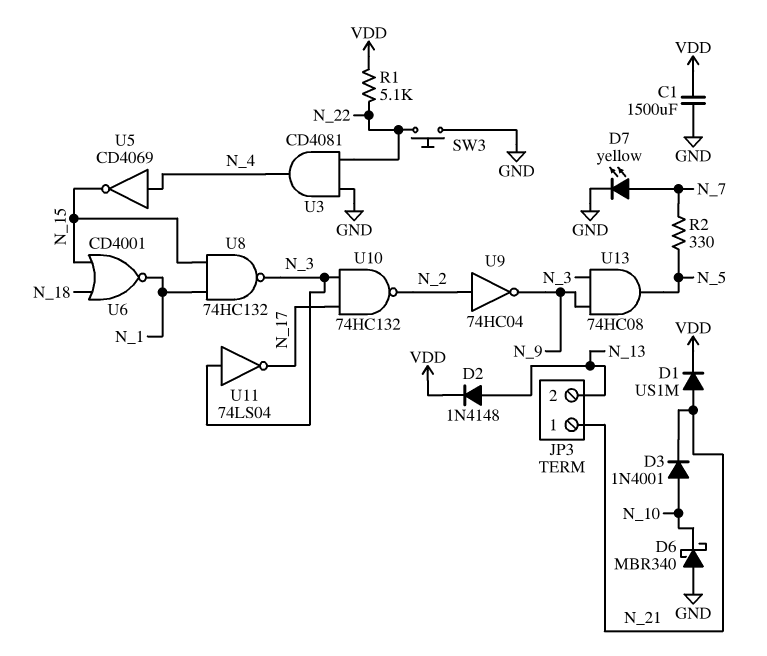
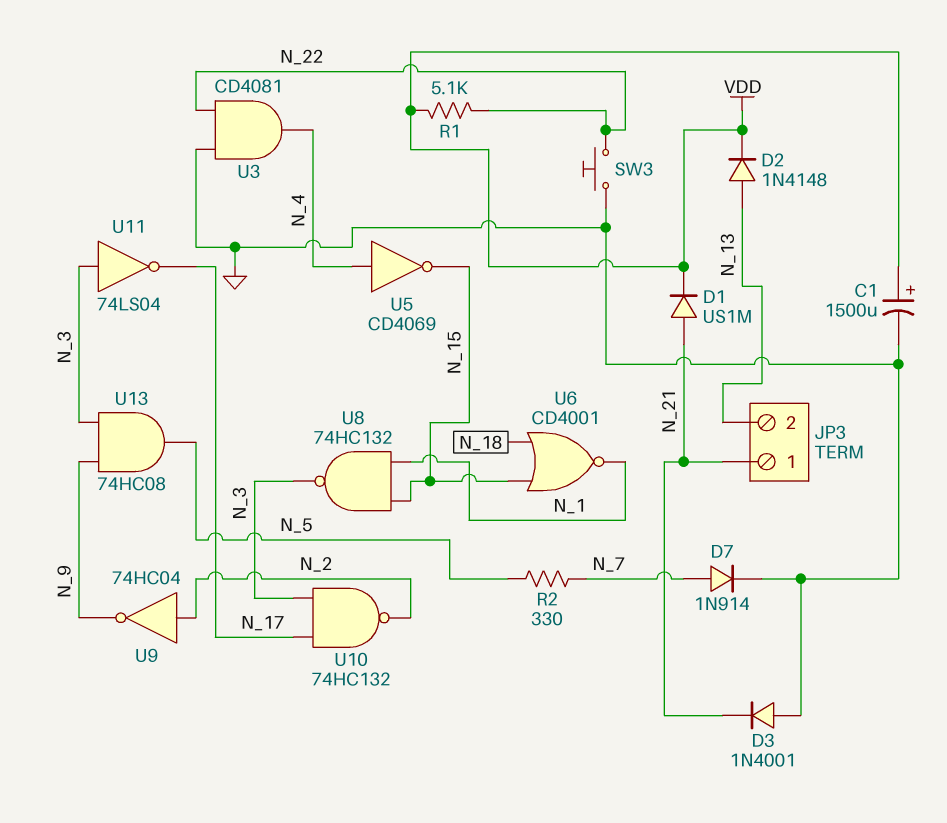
C1: 1500uF (GND, VDD) -> 1500uF (plus VDD, minus GND)
D3: diode 1N4001 (A N_10, K N_21) -> diode 1N4001 (A GND, K N_21)
D6: schottky MBR340 (A GND, K N_10) -> none
D7: LED yellow (A N_7, K GND) -> diode 1N914 (A N_7, K GND)

